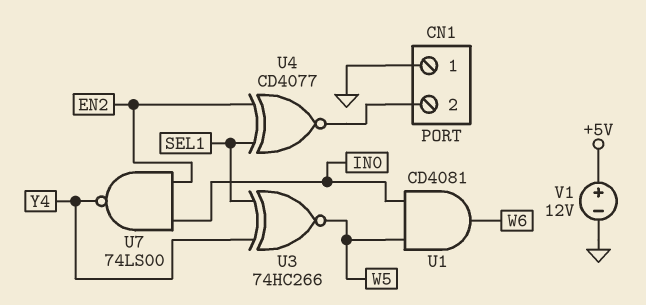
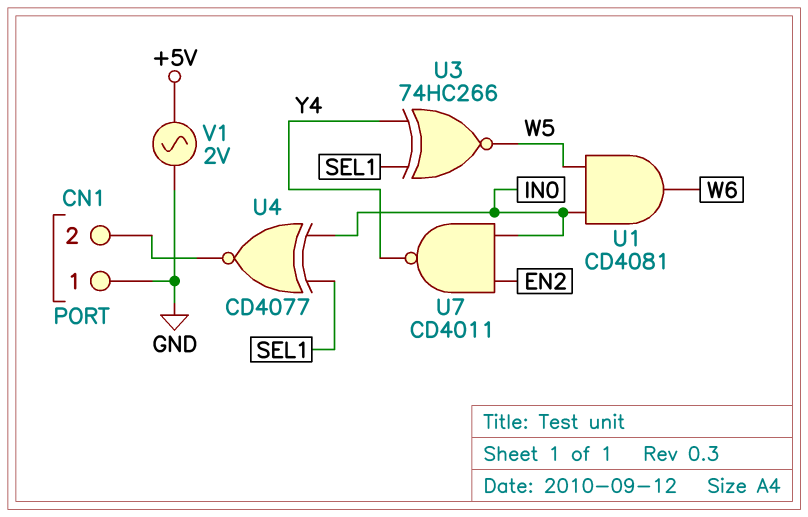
U4: XNOR CD4077 (in EN2, in SEL1, out CN1/2) -> XNOR CD4077 (in IN0, in SEL1, out CN1/2)
U7: NAND 74LS00 (in EN2, in IN0, out Y4) -> NAND CD4011 (in EN2, in IN0, out Y4)
V1: 12V (plus +5V, minus GND) -> AC 2V (+5V, GND)

